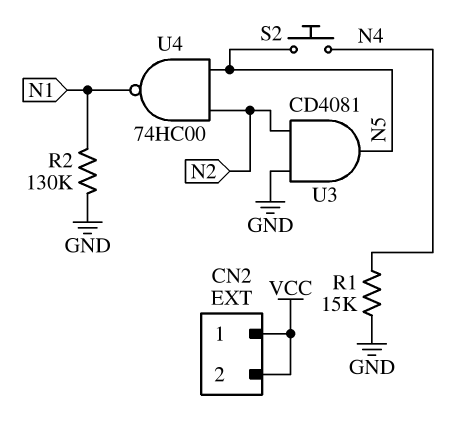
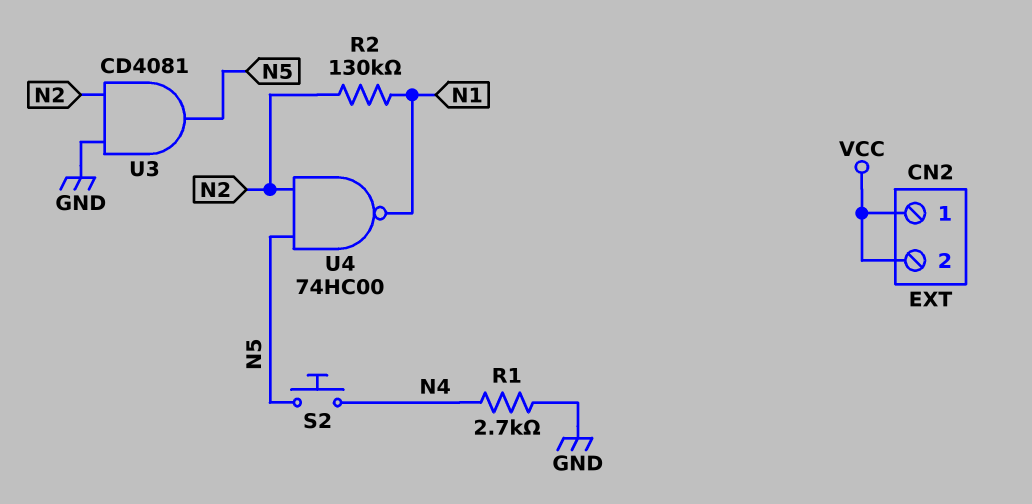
R1: 15k (GND, N4) -> 2.7k (GND, N4)
R2: 130k (GND, N1) -> 130k (N1, N2)

